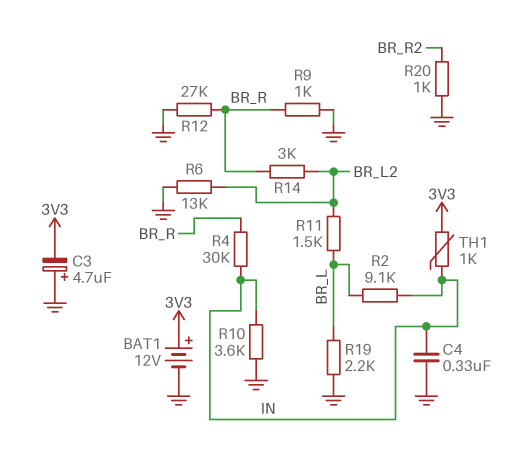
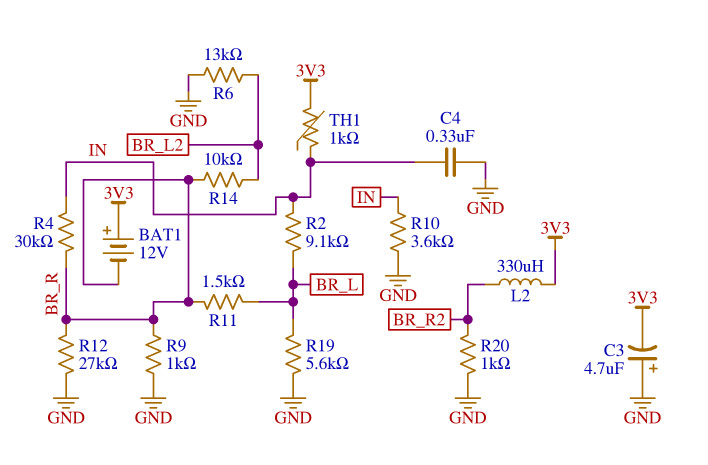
BAT1: 12V (plus 3V3, minus GND) -> 12V (plus 3V3, minus BR_R)
L2: none -> 330uH (3V3, BR_R2)
R11: 1.5k (BR_L, BR_L2) -> 1.5k (BR_L, BR_R)
R14: 3k (BR_L2, BR_R) -> 10k (BR_L2, BR_R)
R19: 2.2k (BR_L, GND) -> 5.6k (BR_L, GND)

